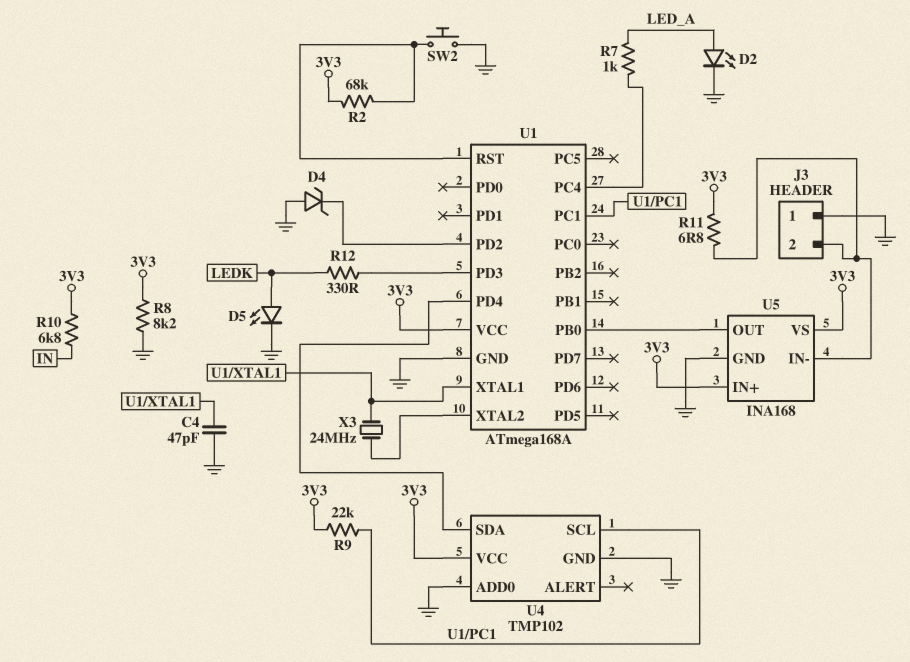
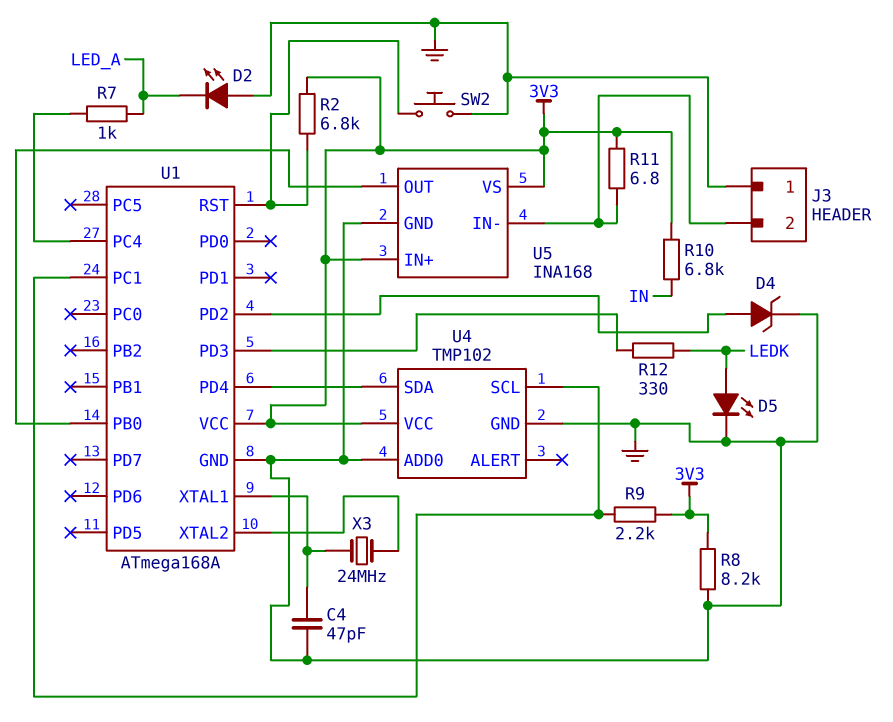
D2: LED (A LED_A, K GND) -> LED (A GND, K LED_A)
D4: zener (A GND, K U1/PD2) -> zener (A U1/PD2, K GND)
R2: 68k (3V3, U1/RST) -> 6.8k (3V3, U1/RST)
R9: 22k (3V3, U1/PC1) -> 2.2k (3V3, U1/PC1)

